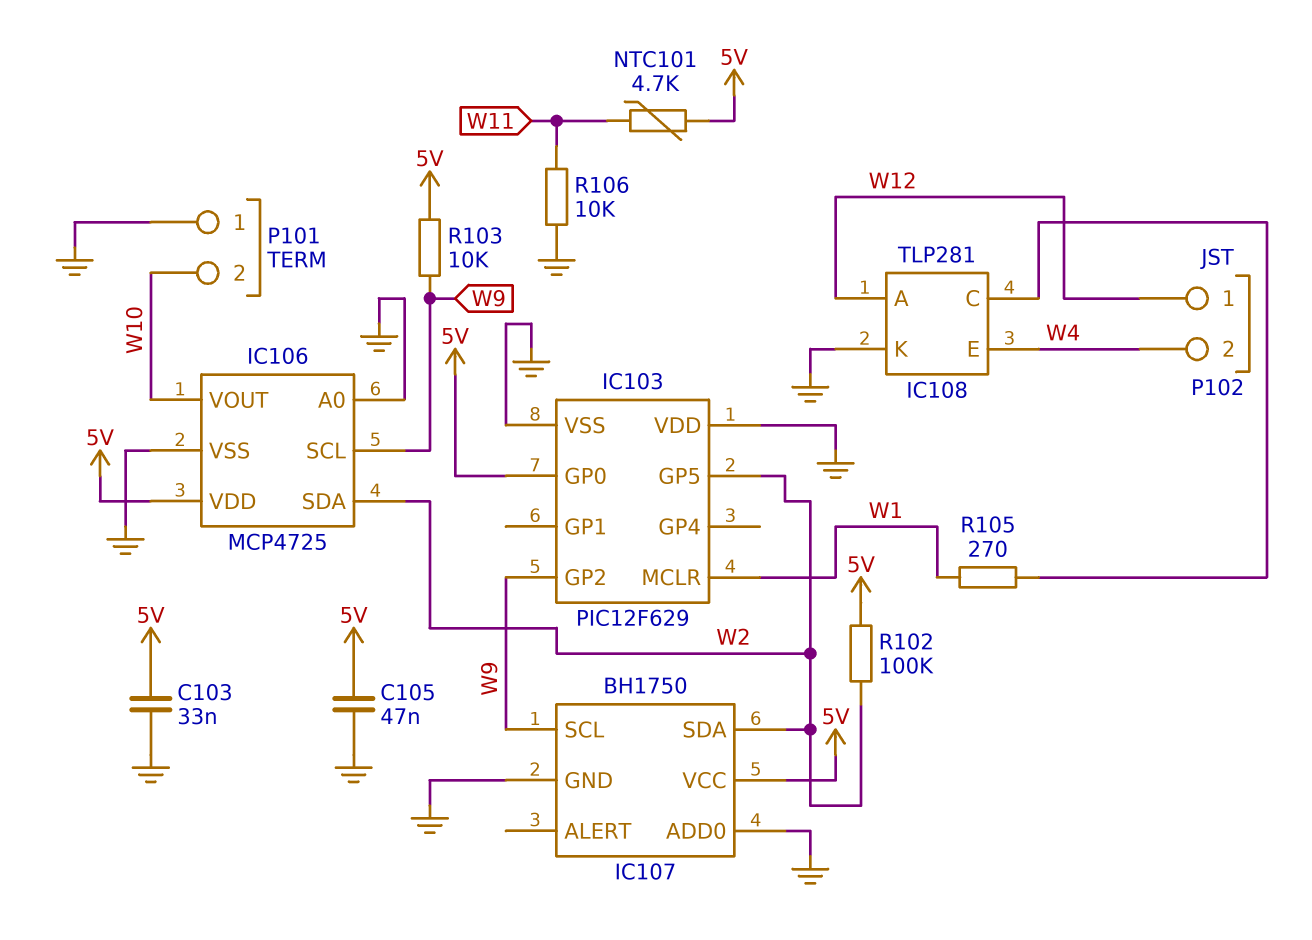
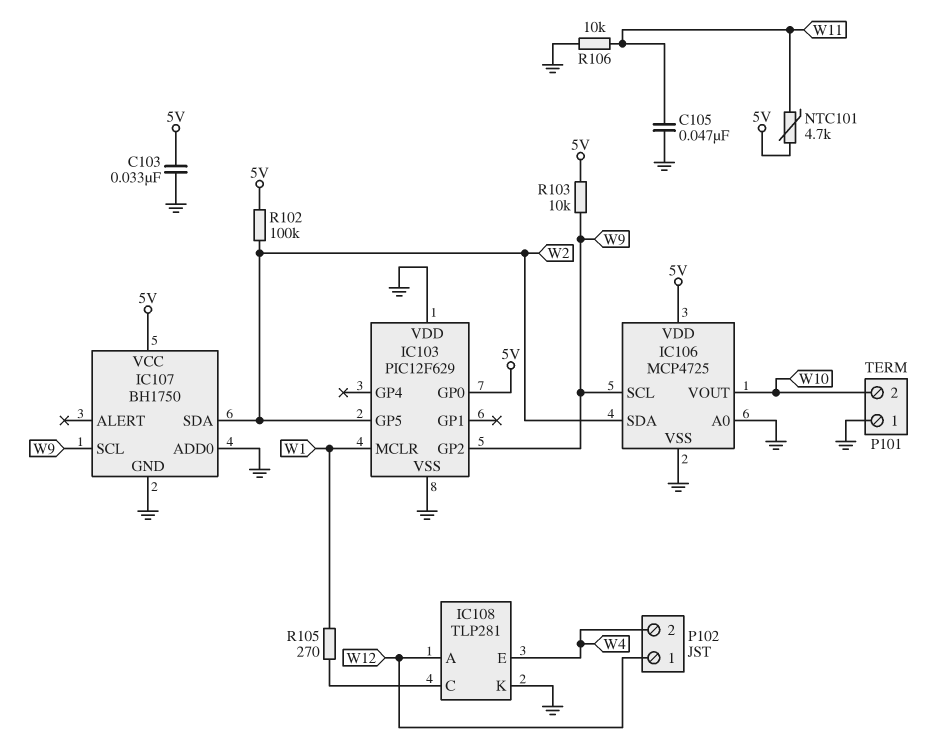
C105: 47nF (5V, GND) -> 47nF (GND, W11)

